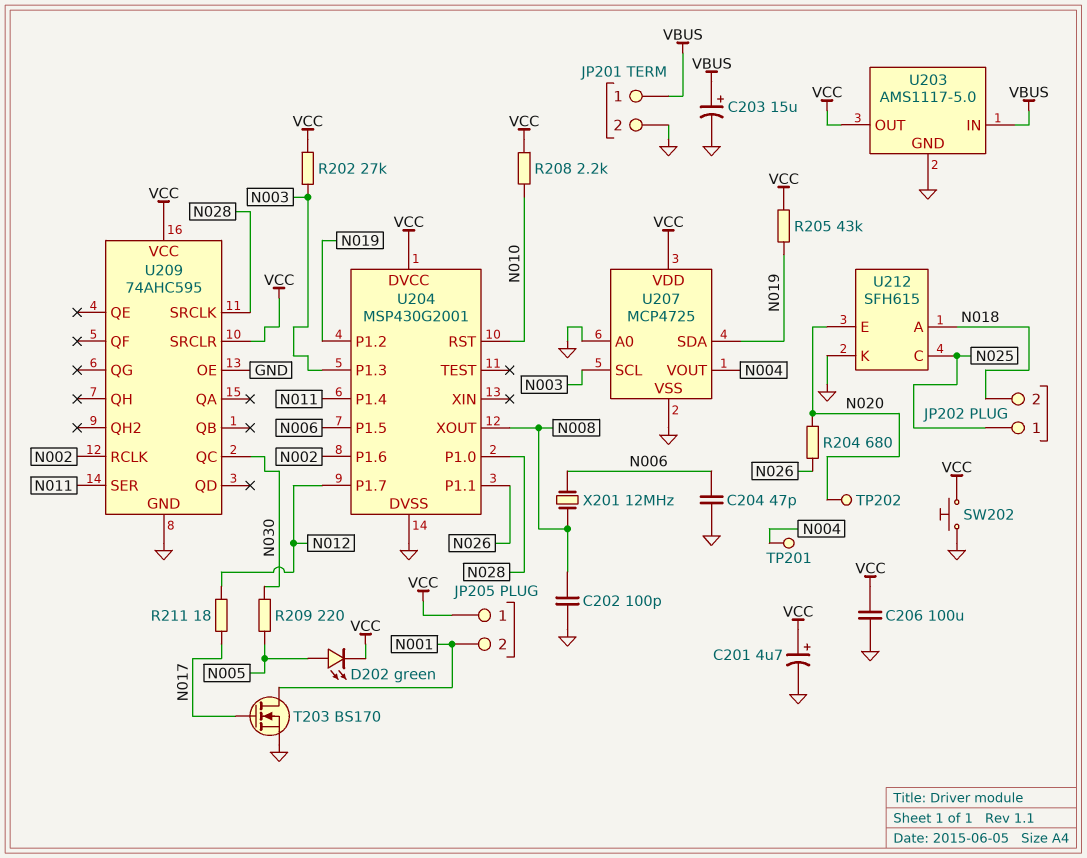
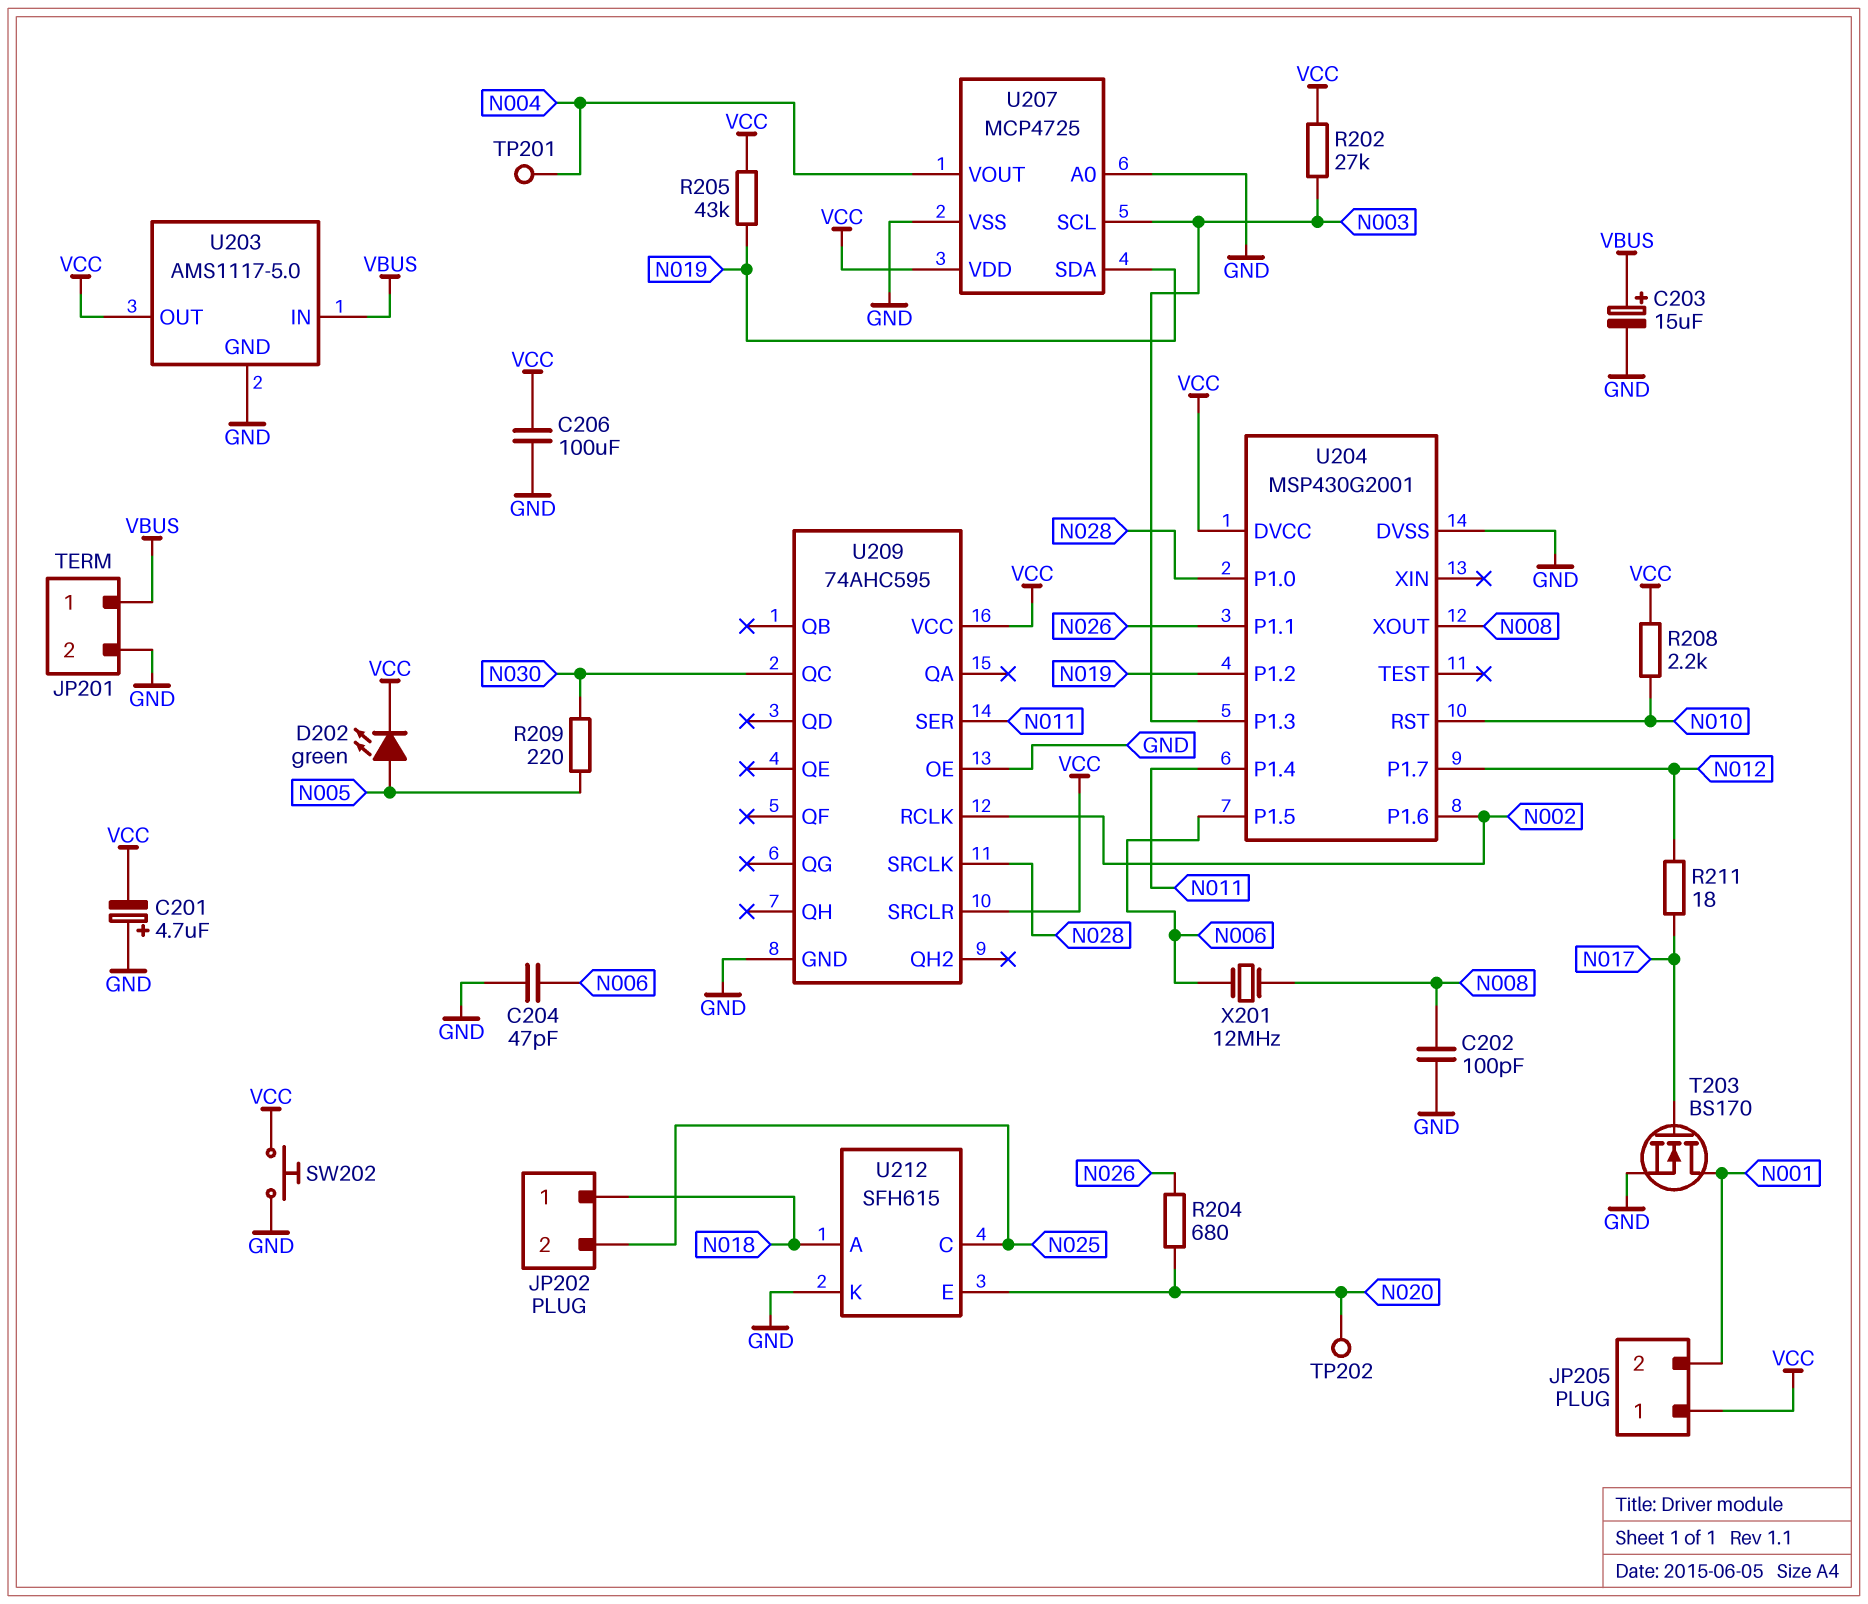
C201: 4.7uF (plus VCC, minus GND) -> 4.7uF (plus GND, minus VCC)
JP202 pin 1: N025 -> N018
JP202 pin 2: N018 -> N025

